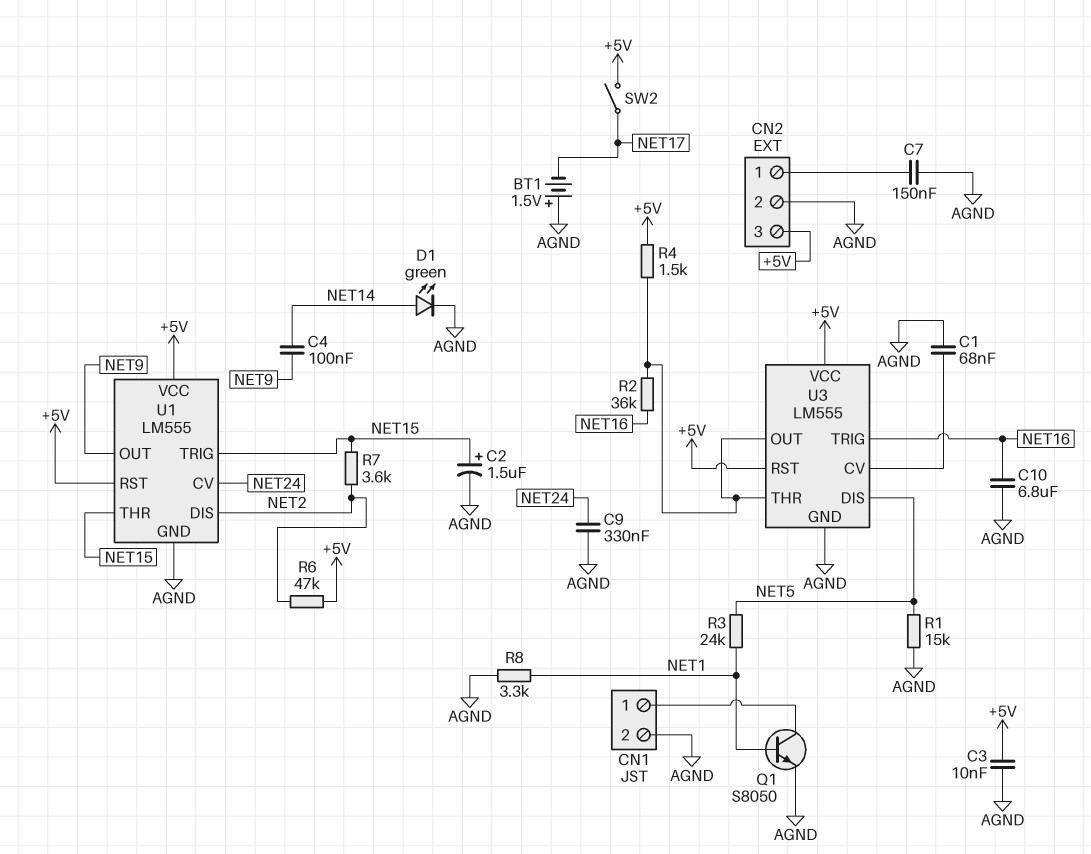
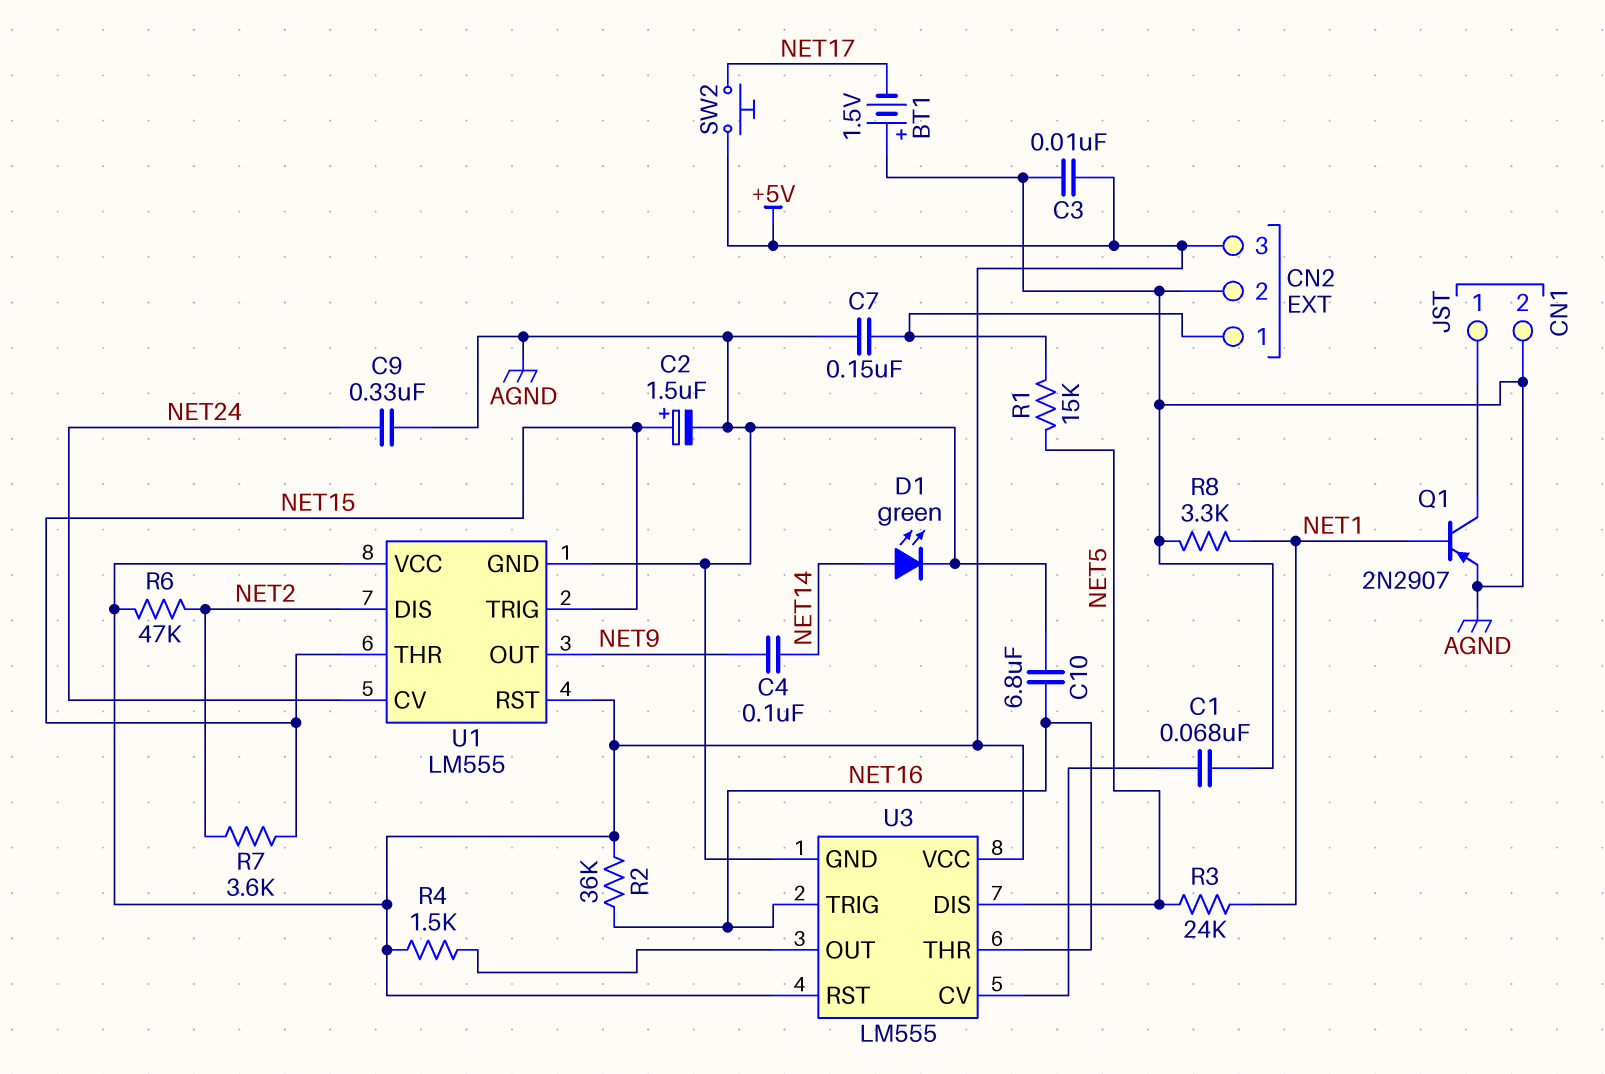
Q1: NPN S8050 (B NET1, C CN1/1, E AGND) -> PNP 2N2907 (B NET1, C CN1/1, E AGND)
R1: 15k (AGND, NET5) -> 15k (CN2/1, NET5)
R2: 36k (NET16, U3/OUT) -> 36k (+5V, NET16)
SW2: switch (+5V, NET17) -> button (+5V, NET17)
U3 pin THR: U3/OUT -> NET16

